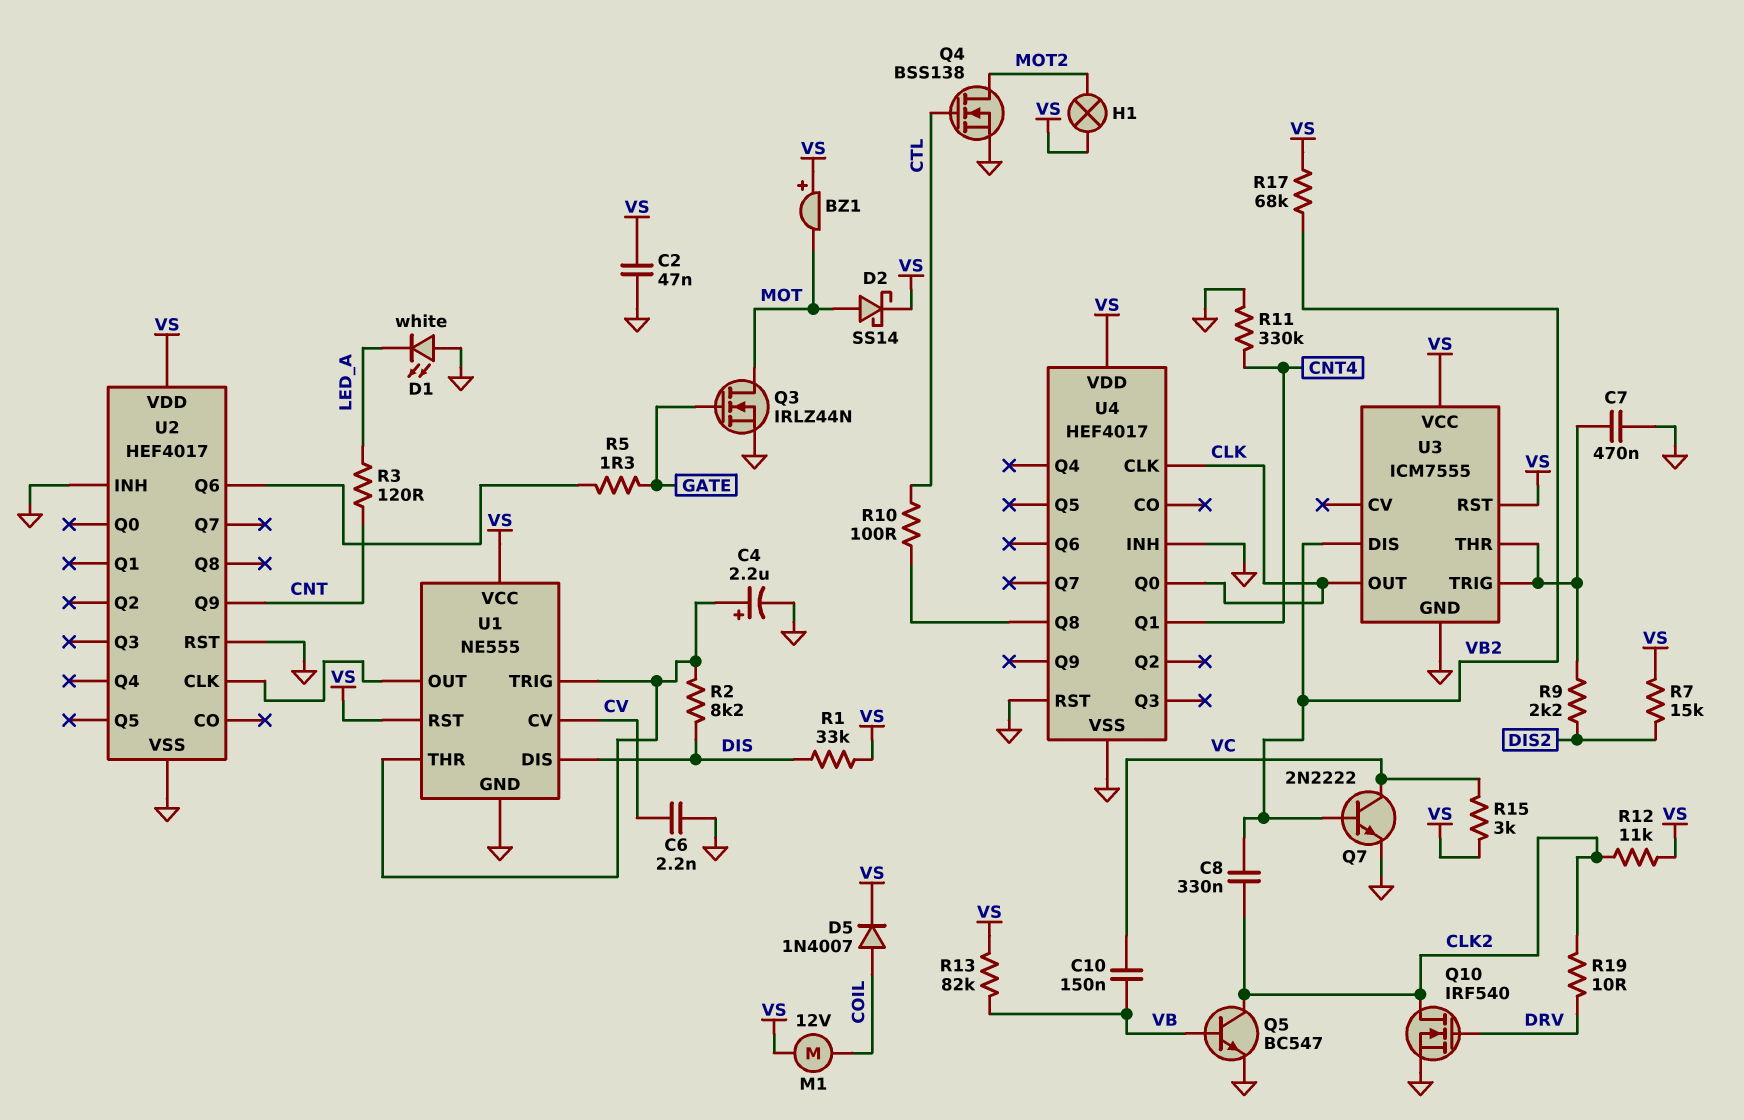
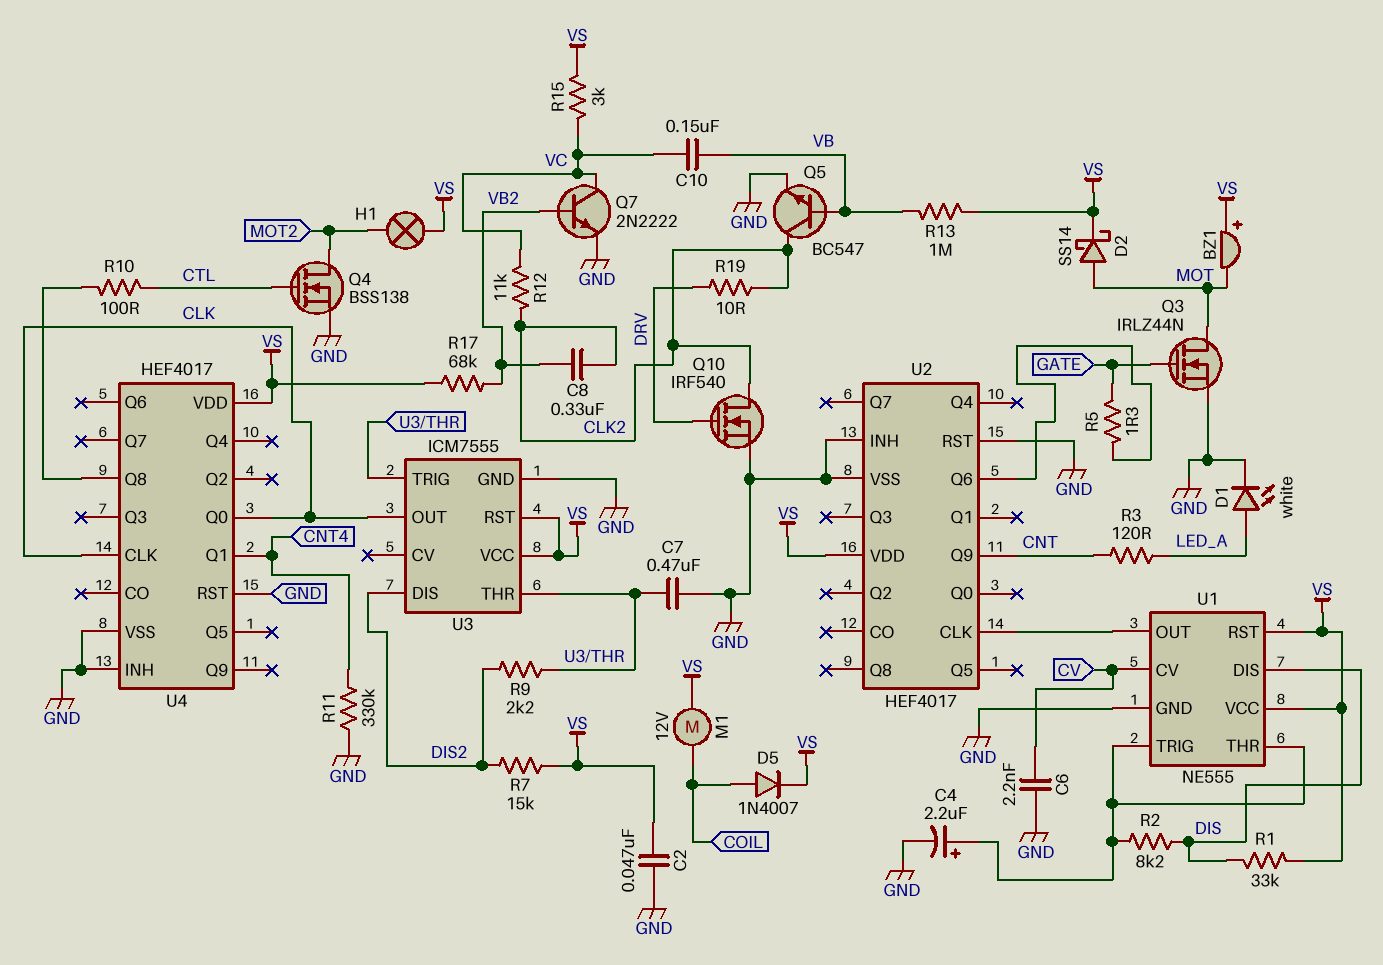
D1: LED white (A GND, K LED_A) -> LED white (A LED_A, K GND)
R12: 11k (CLK2, VS) -> 11k (CLK2, VC)
R13: 82k (VB, VS) -> 1M (VB, VS)
U3 pin DIS: VB2 -> DIS2

